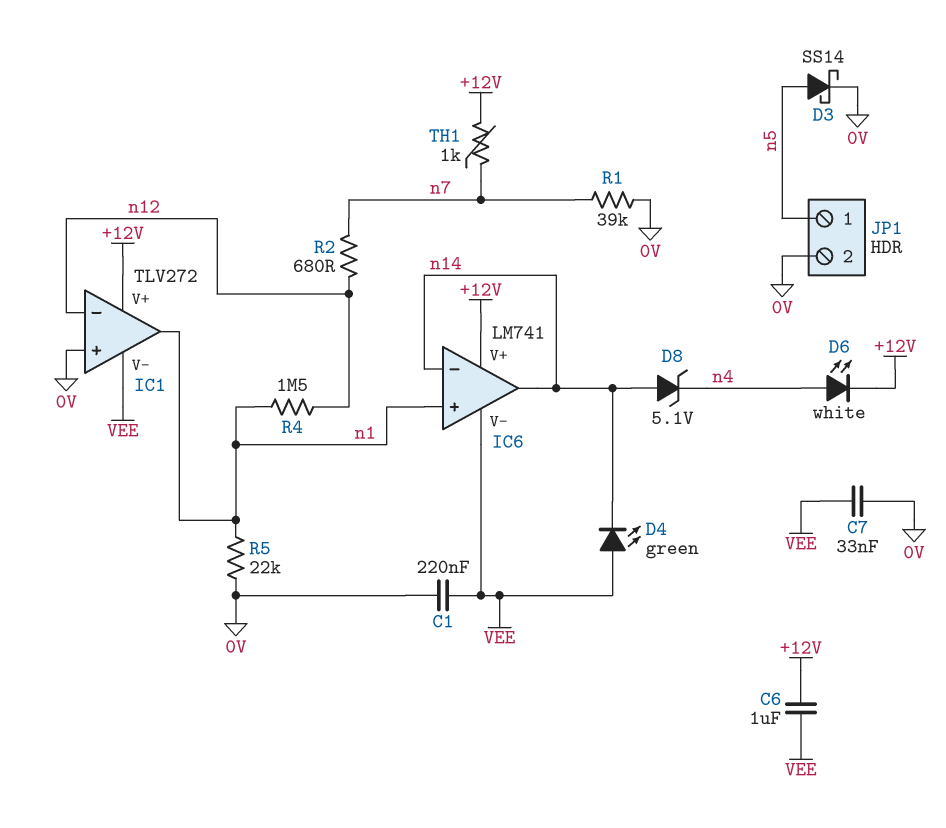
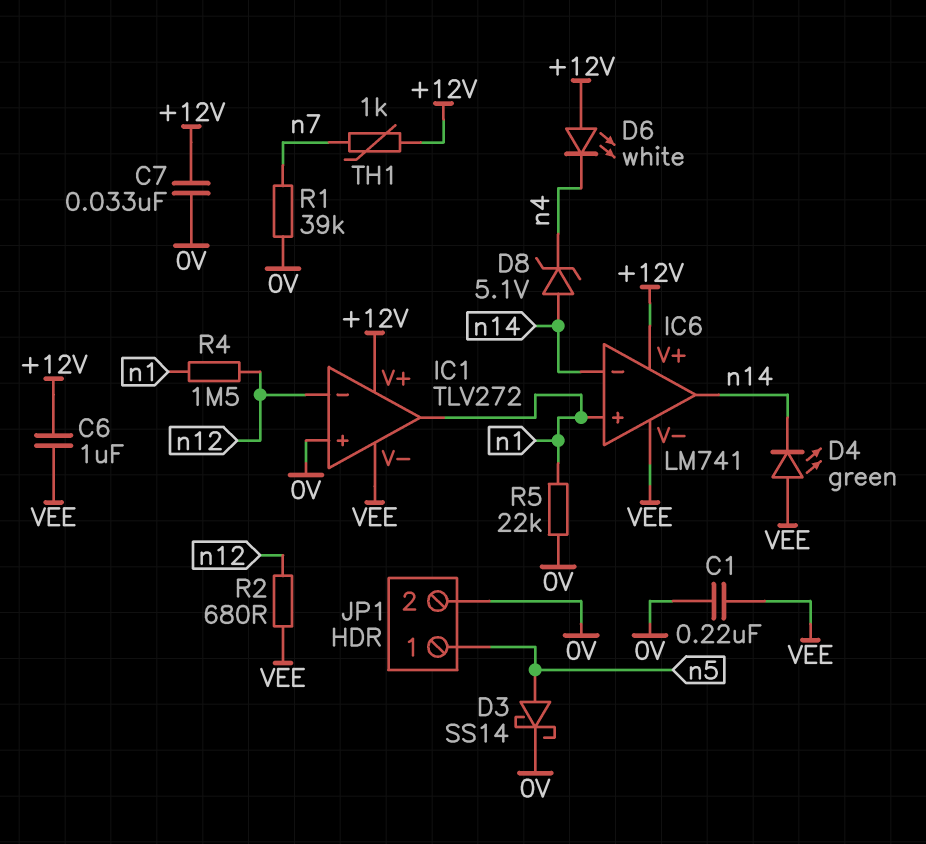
C7: 33nF (0V, VEE) -> 33nF (+12V, 0V)
D6: LED white (A n4, K +12V) -> LED white (A +12V, K n4)
R2: 680 (n7, n12) -> 680 (VEE, n12)

